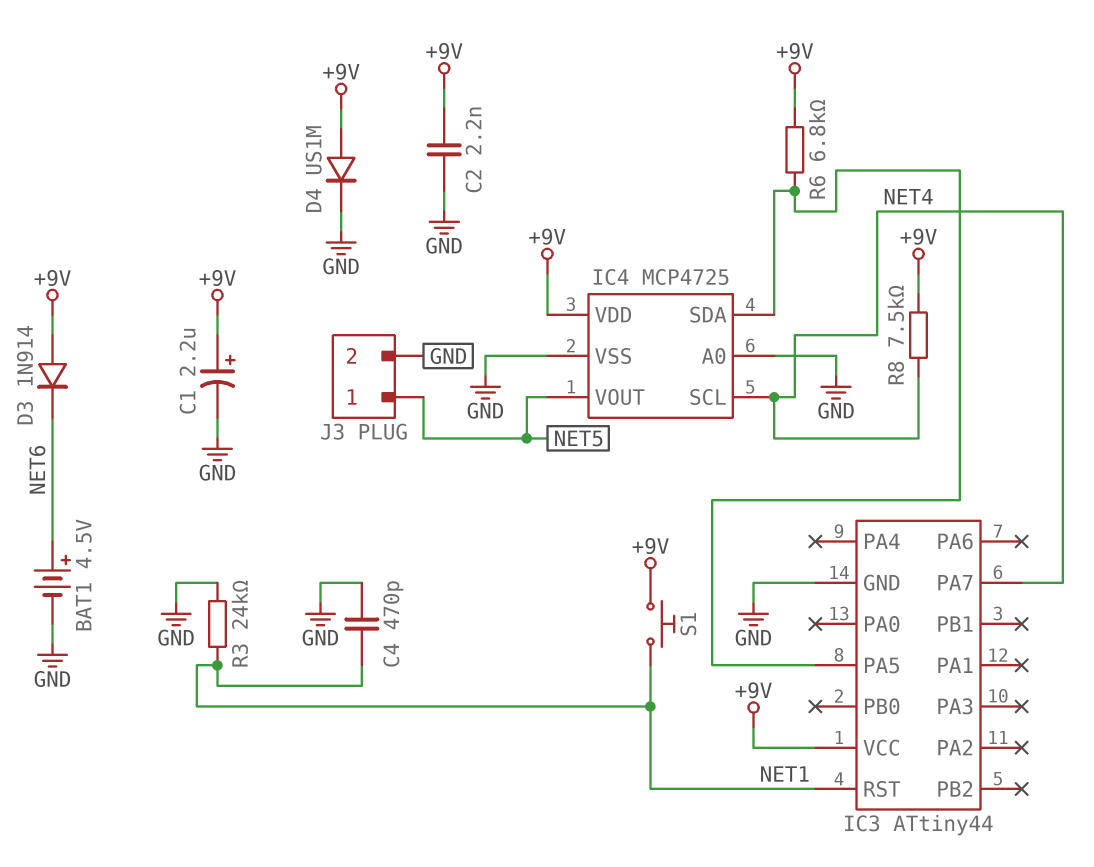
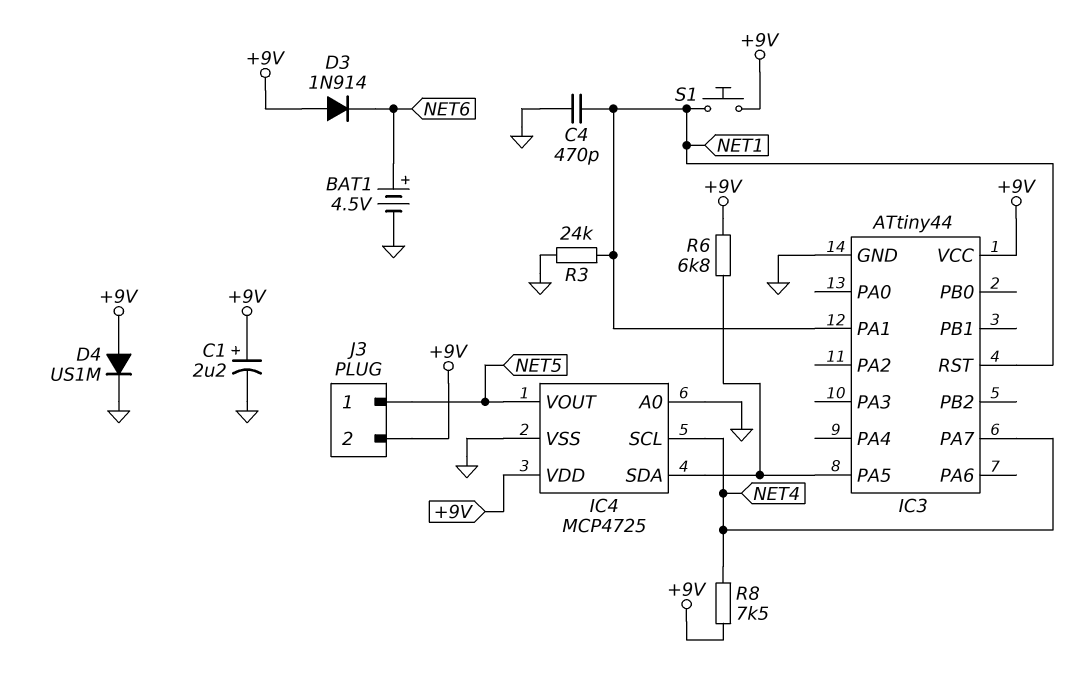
C2: 2.2nF (+9V, GND) -> none
IC3 pin PA1: none -> NET1
J3 pin 2: GND -> +9V

